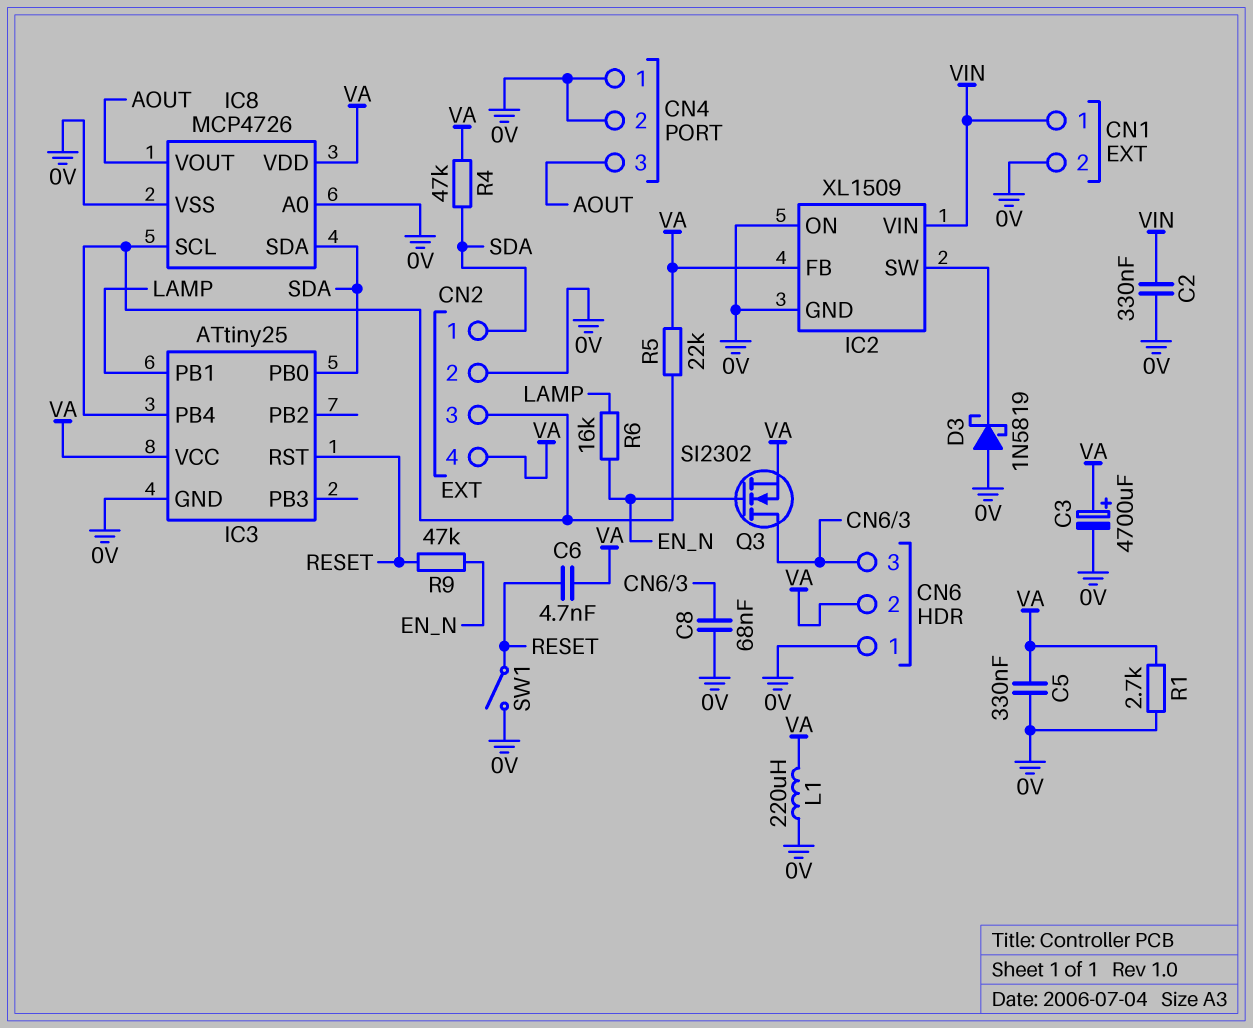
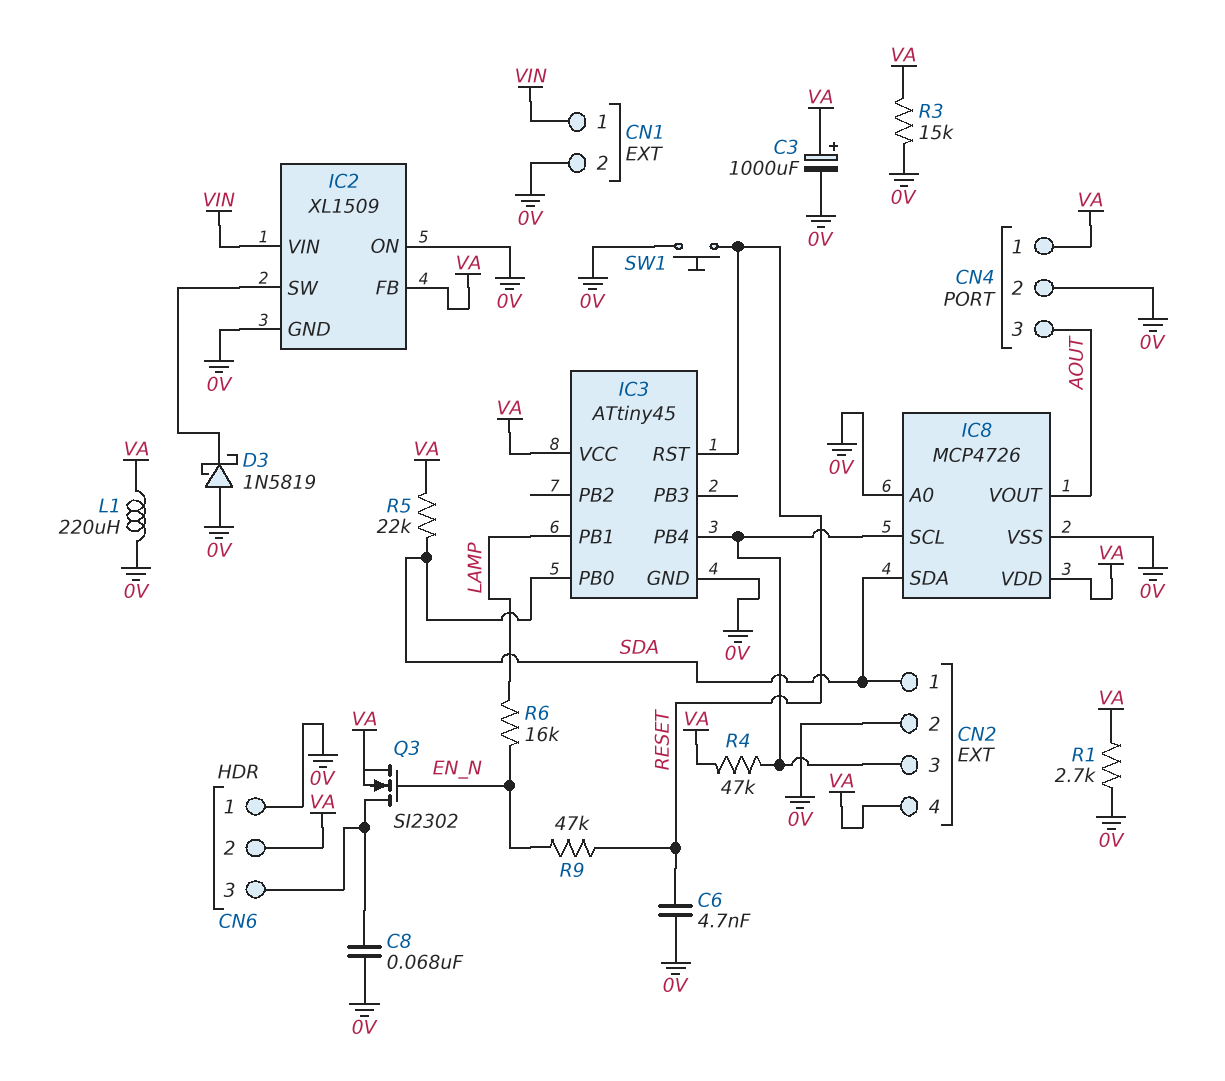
C2: 330nF (0V, VIN) -> none
C3: 4700uF (plus VA, minus 0V) -> 1000uF (plus VA, minus 0V)
C5: 330nF (0V, VA) -> none
C6: 4.7nF (RESET, VA) -> 4.7nF (0V, RESET)
CN4 pin 1: 0V -> VA
IC3: ATtiny25 -> ATtiny45
R3: none -> 15k (0V, VA)
R4: 47k (SDA, VA) -> 47k (CN2/3, VA)
R5: 22k (CN2/3, VA) -> 22k (SDA, VA)
SW1: switch (0V, RESET) -> button (0V, RESET)

